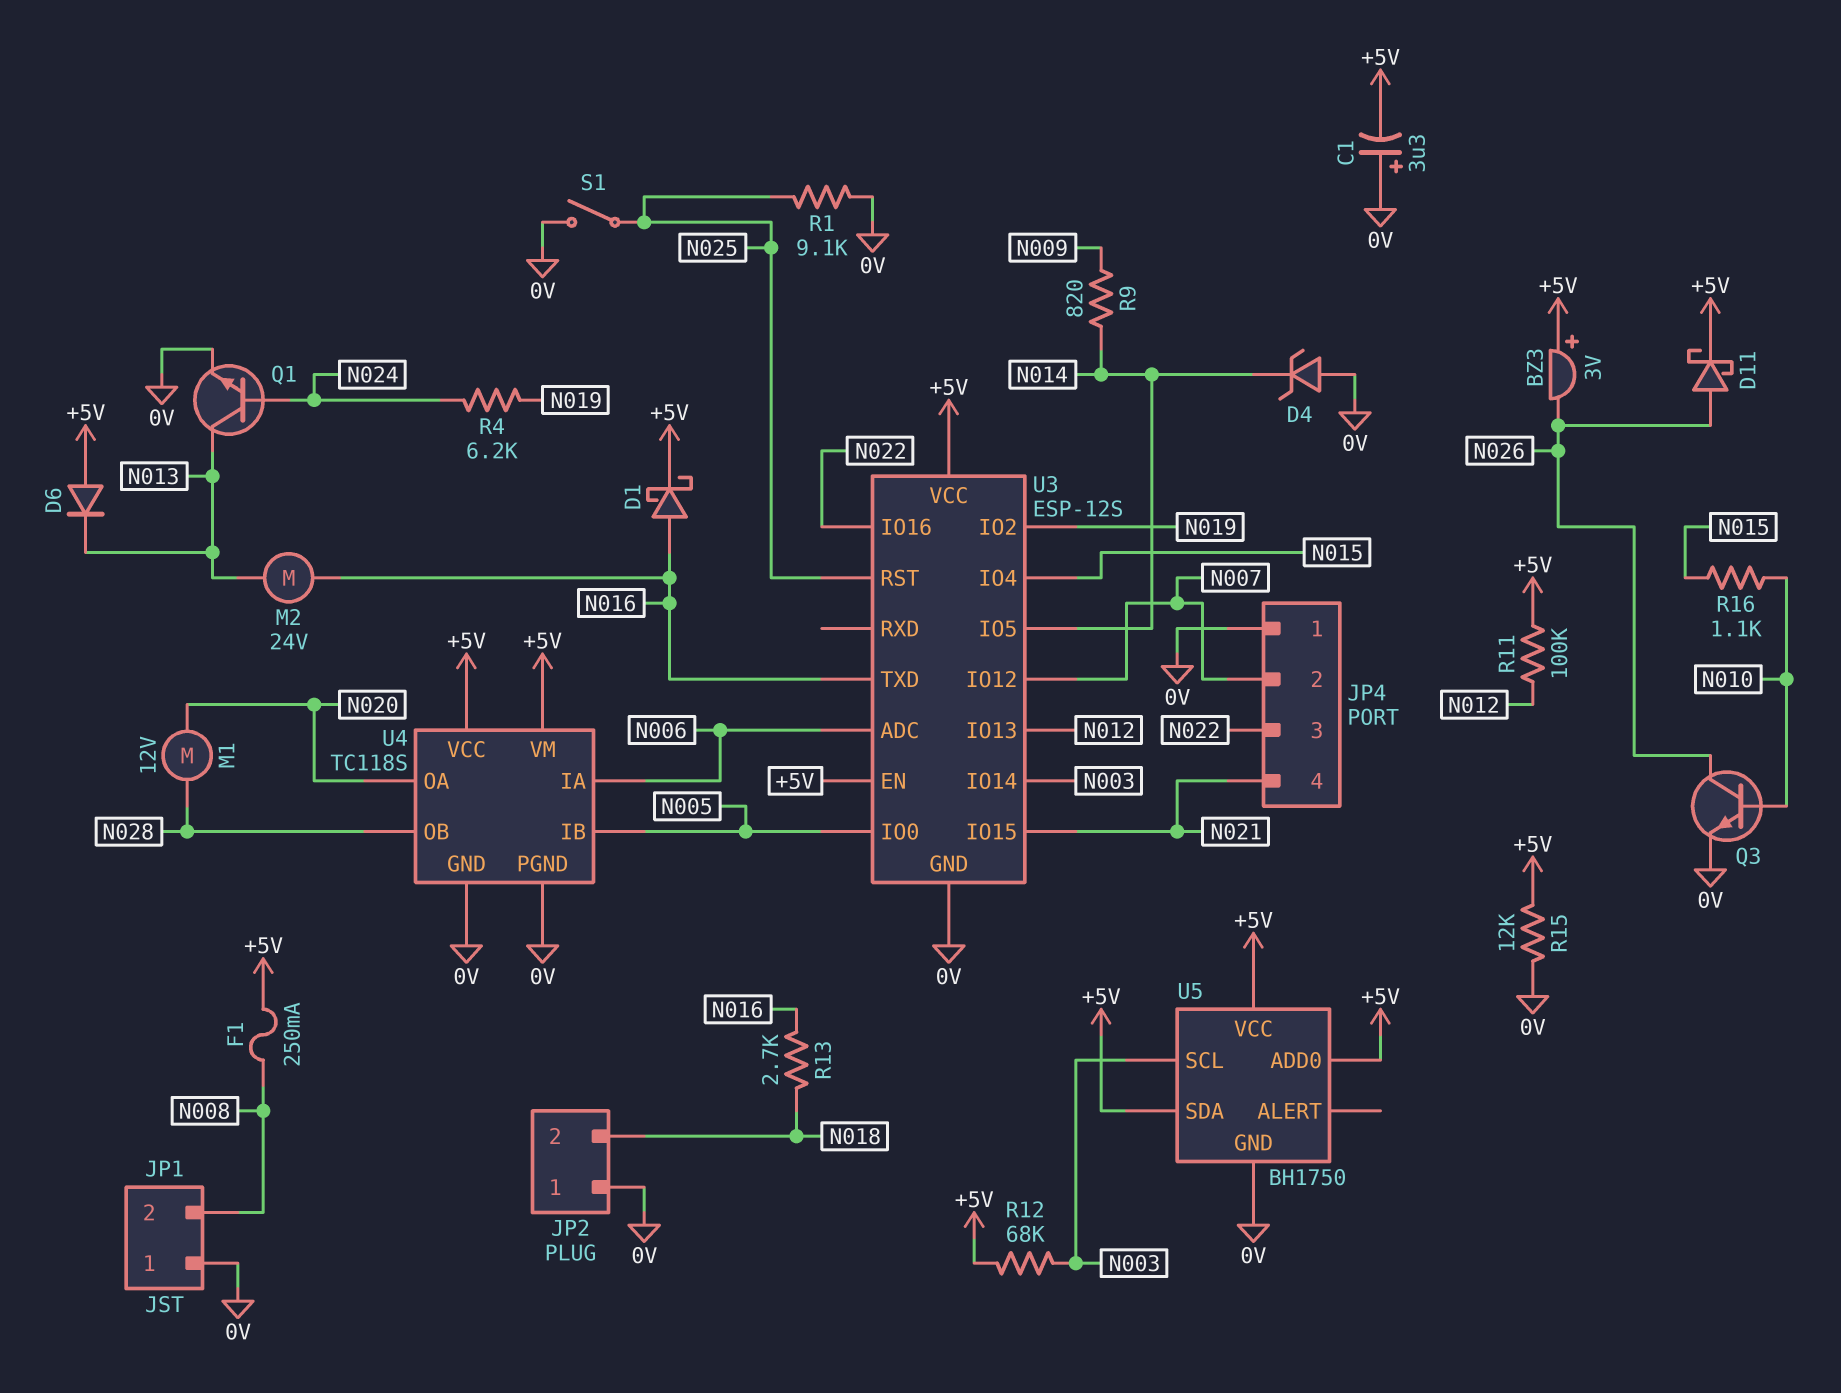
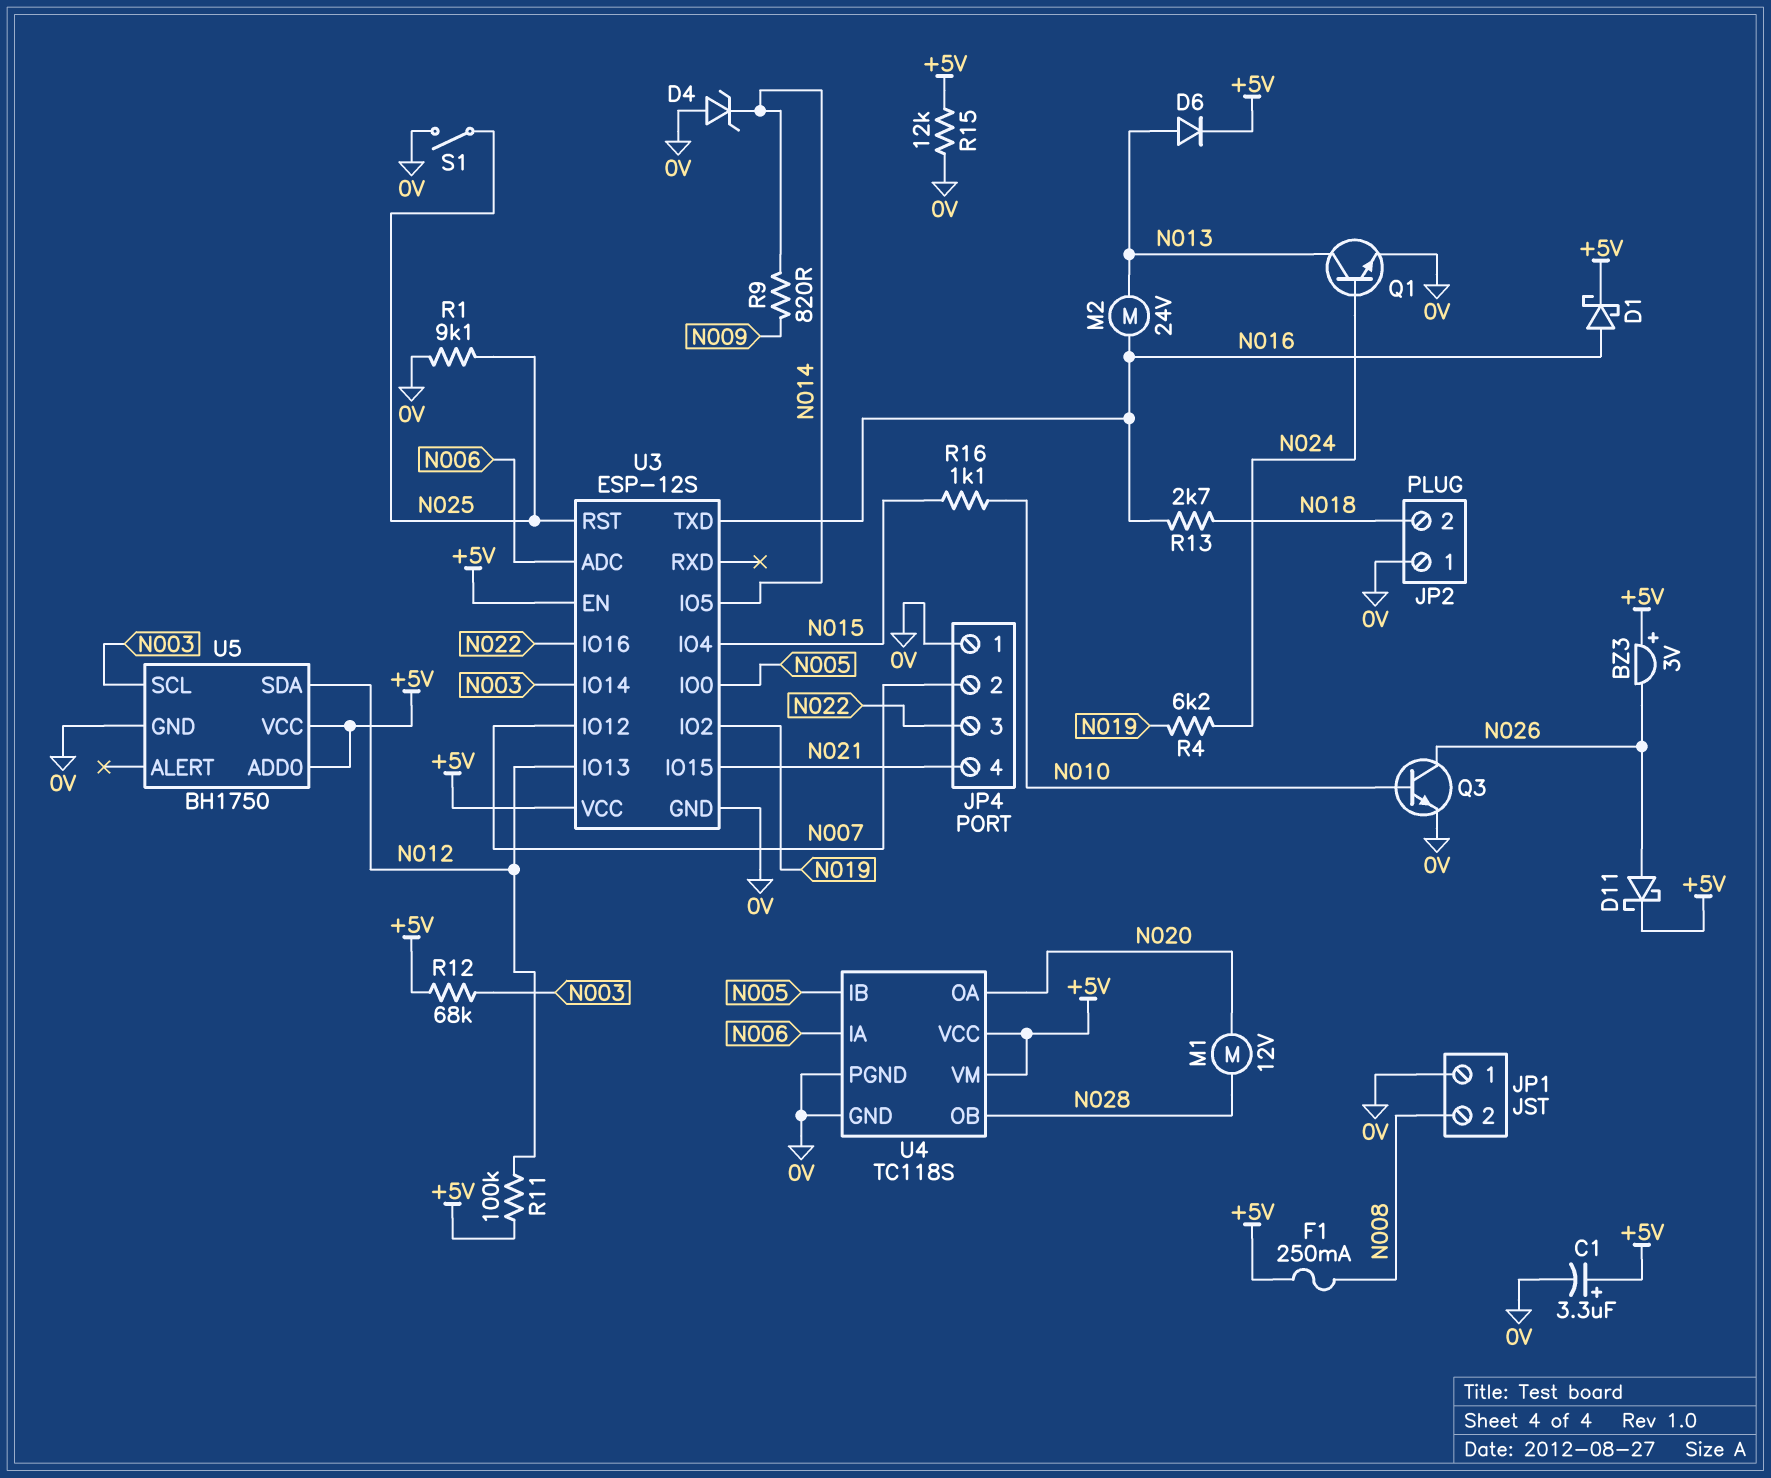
C1: 3.3uF (plus 0V, minus +5V) -> 3.3uF (plus +5V, minus 0V)
D6: diode (A +5V, K N013) -> diode (A N013, K +5V)
U5 pin SDA: +5V -> N012

